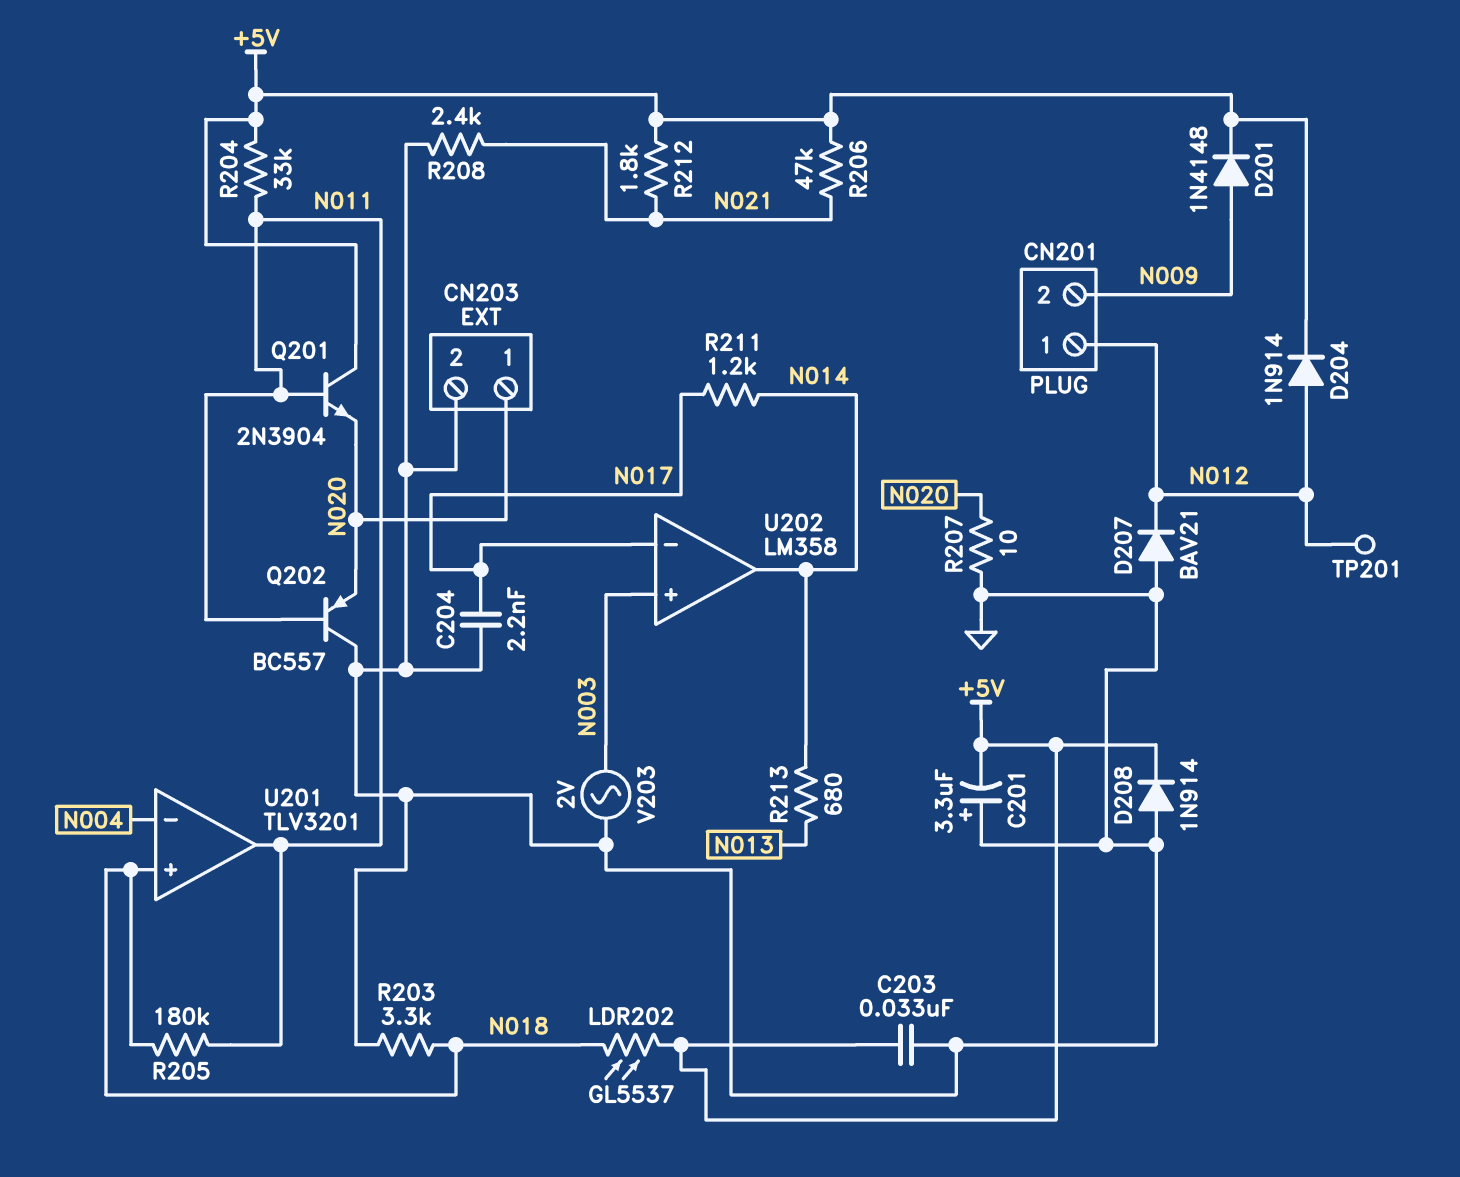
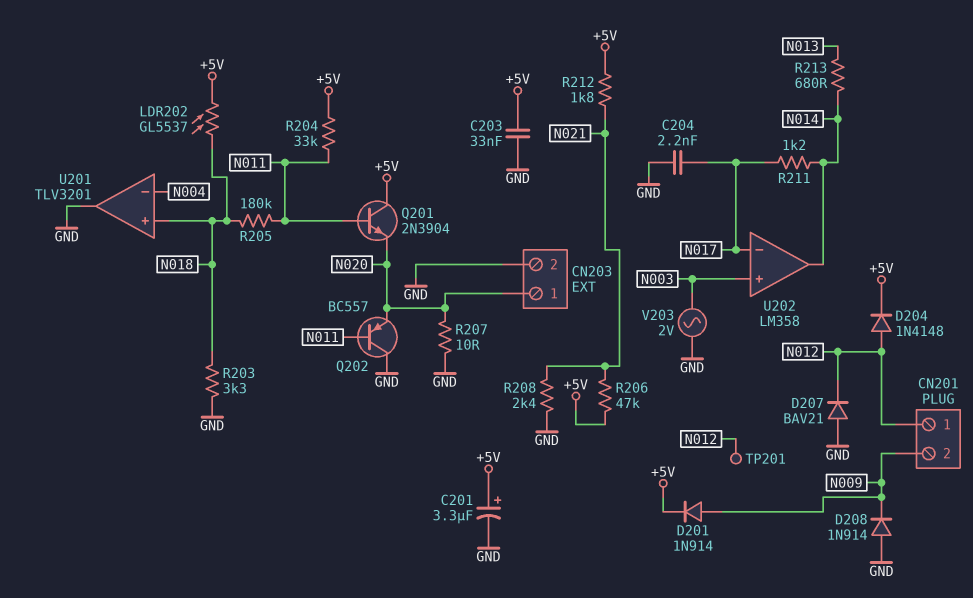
C201: 3.3uF (plus GND, minus +5V) -> 3.3uF (plus +5V, minus GND)
D201: diode 1N4148 (A N009, K +5V) -> diode 1N914 (A N009, K +5V)
D204: diode 1N914 (A N012, K +5V) -> diode 1N4148 (A N012, K +5V)
D208: diode 1N914 (A GND, K +5V) -> diode 1N914 (A GND, K N009)
U201 pin out: N011 -> GND

